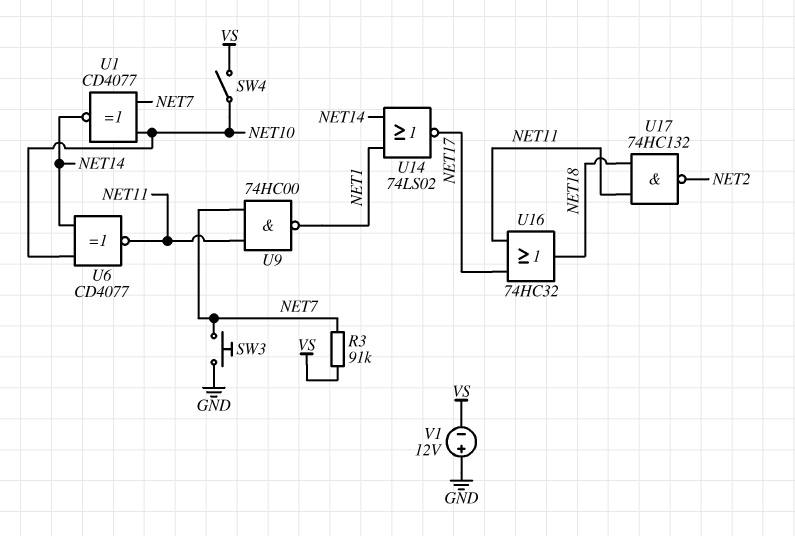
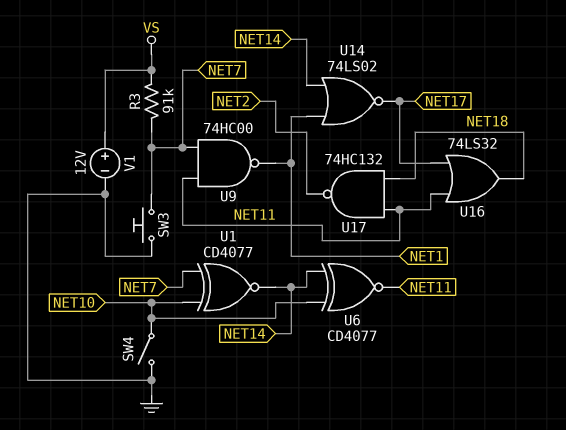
SW4: switch (NET10, VS) -> switch (GND, NET10)
U16: OR 74HC32 (in NET11, in NET17, out NET18) -> OR 74LS32 (in NET11, in NET17, out NET18)
V1: 12V (plus GND, minus VS) -> 12V (plus VS, minus GND)

